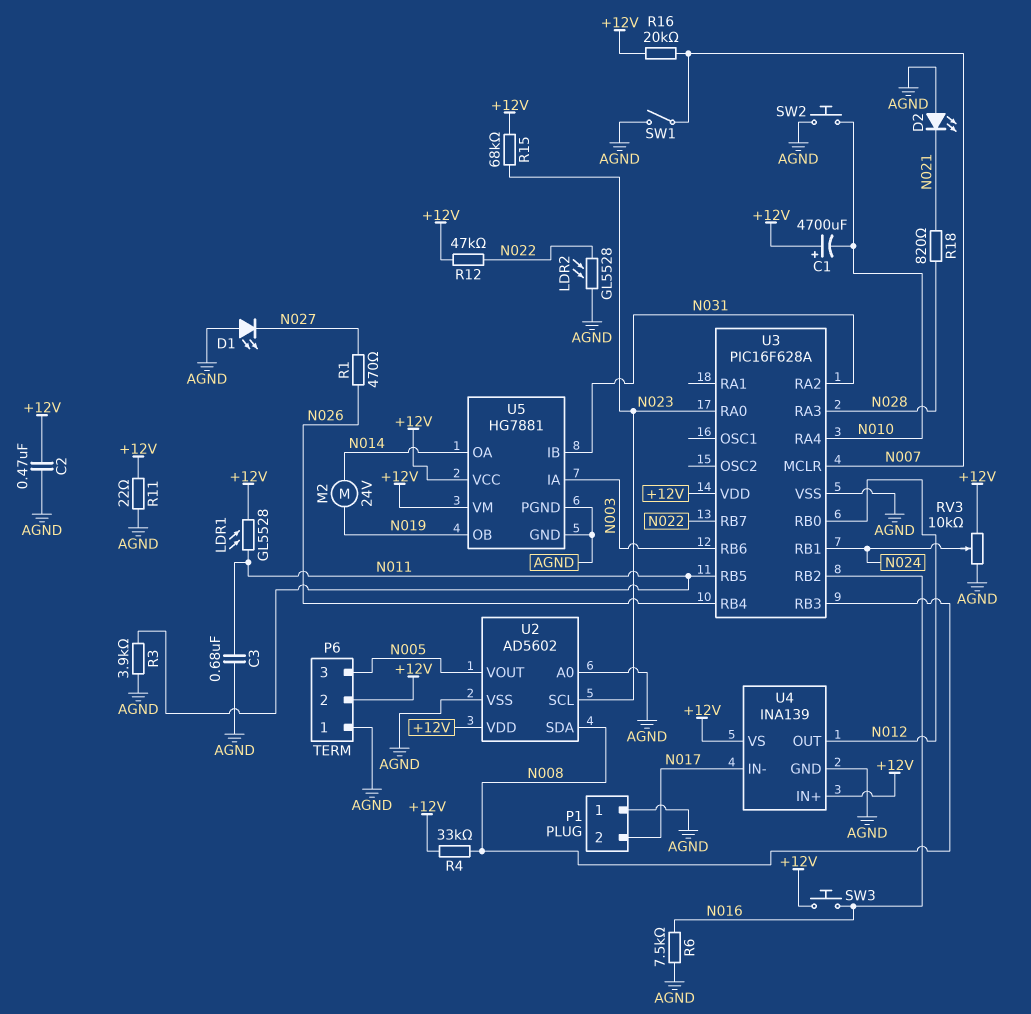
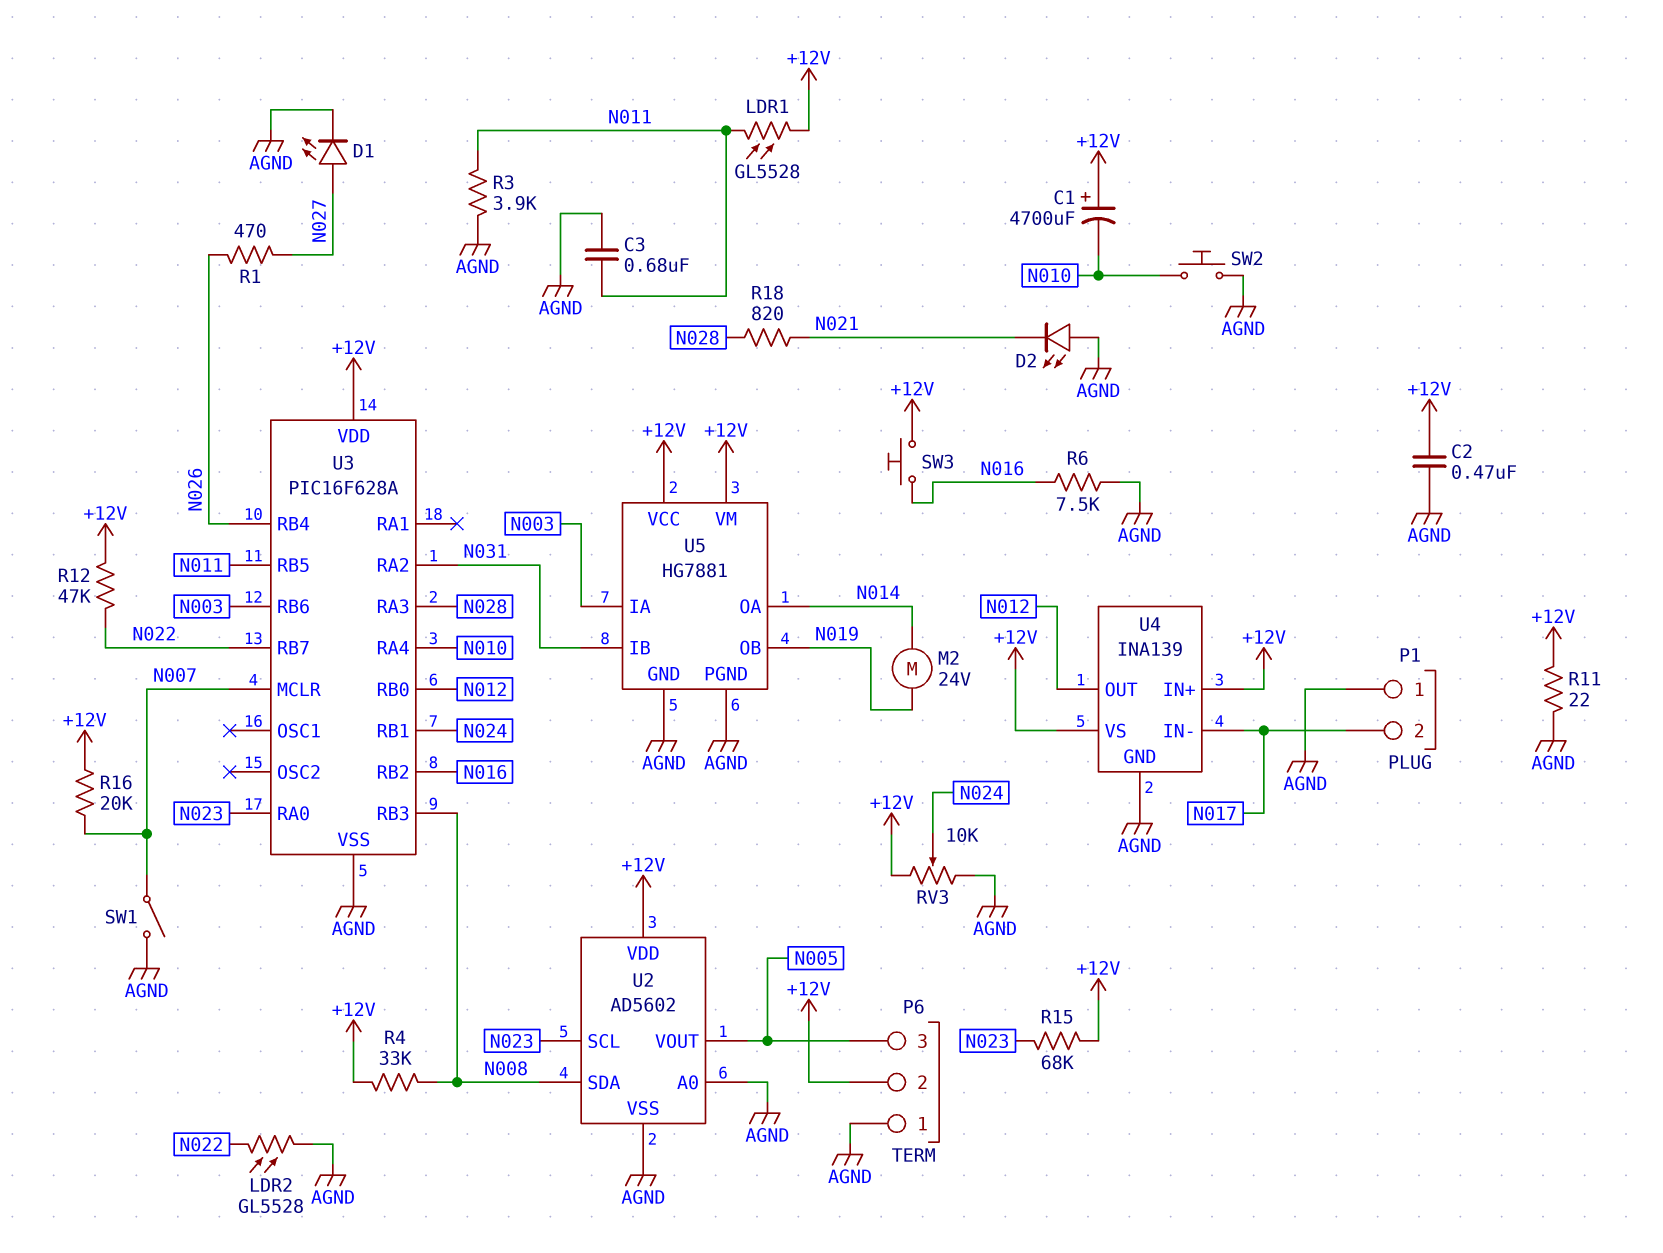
D1: LED (A AGND, K N027) -> LED (A N027, K AGND)

